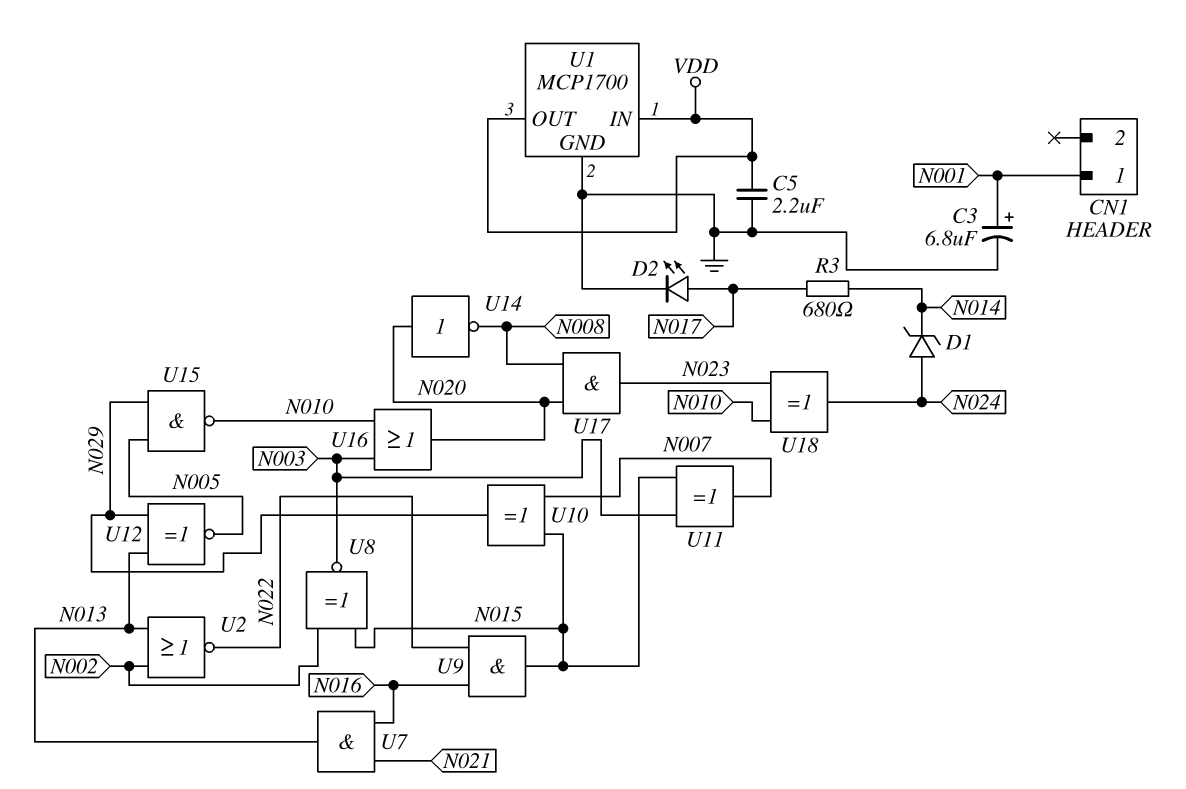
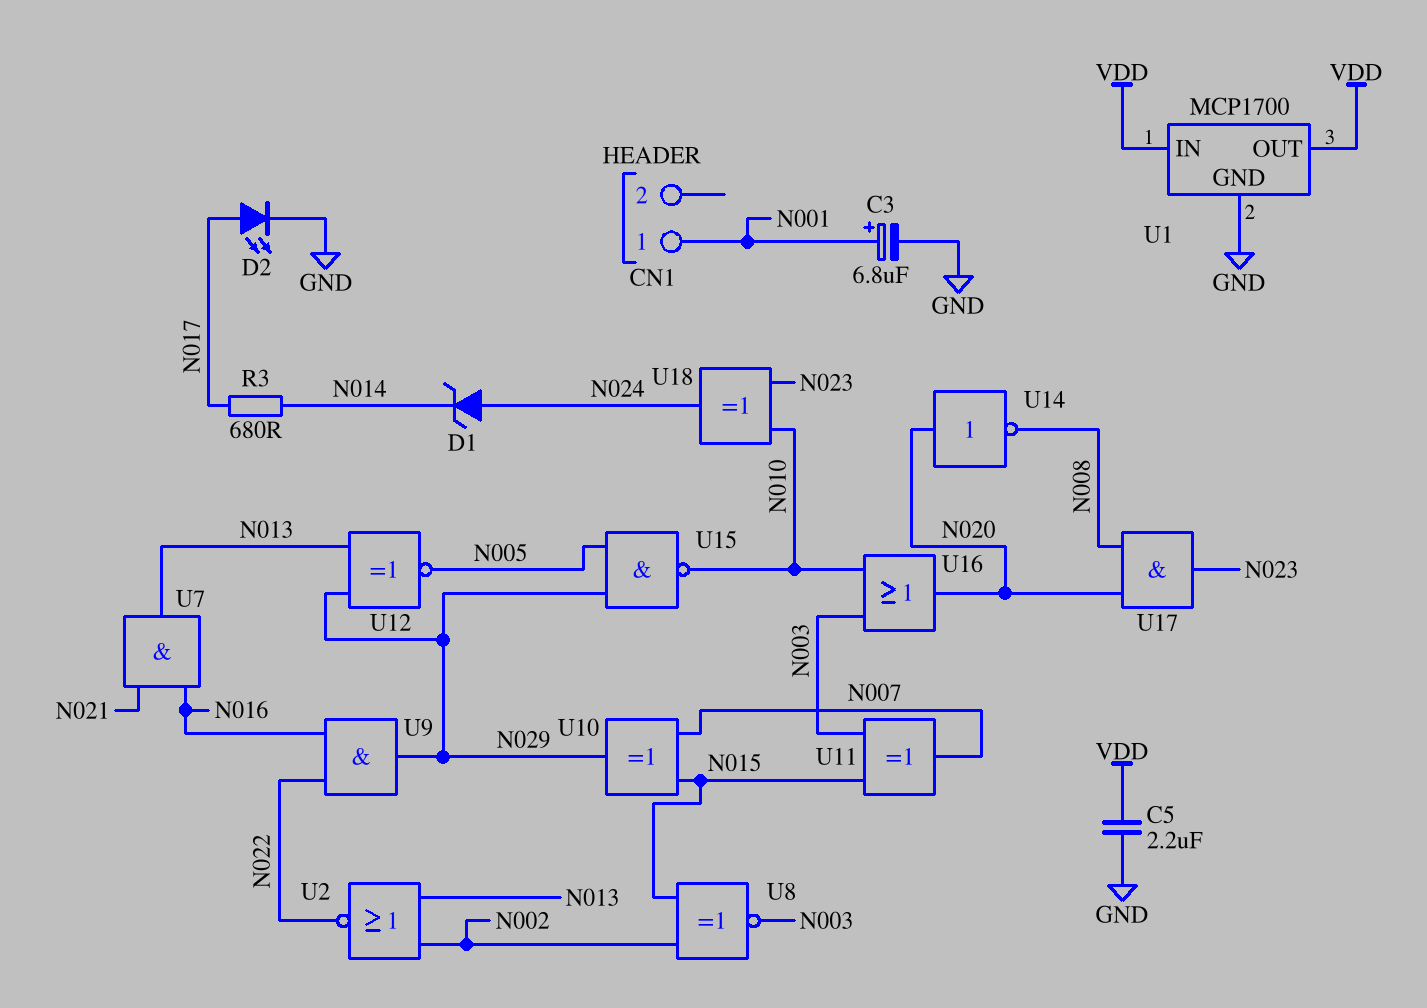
U9: AND (in N016, in N022, out N015) -> AND (in N016, in N022, out N029)

